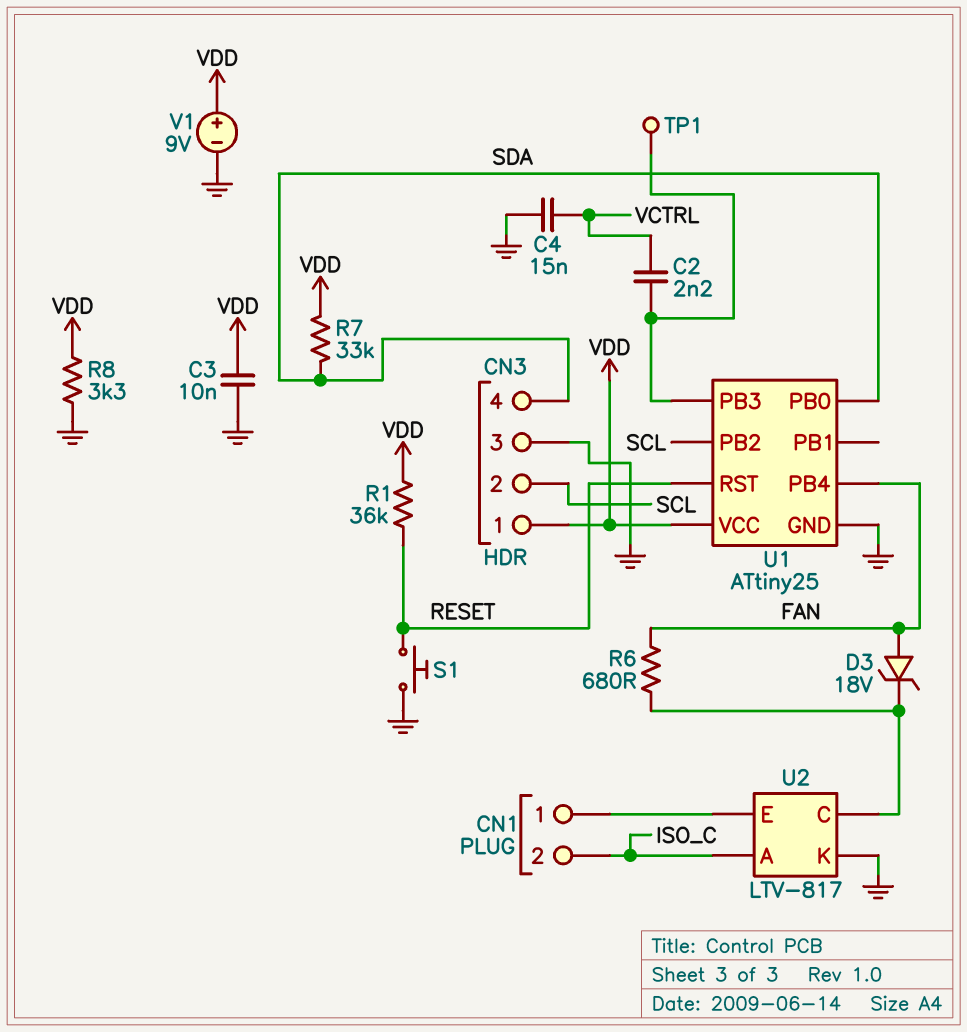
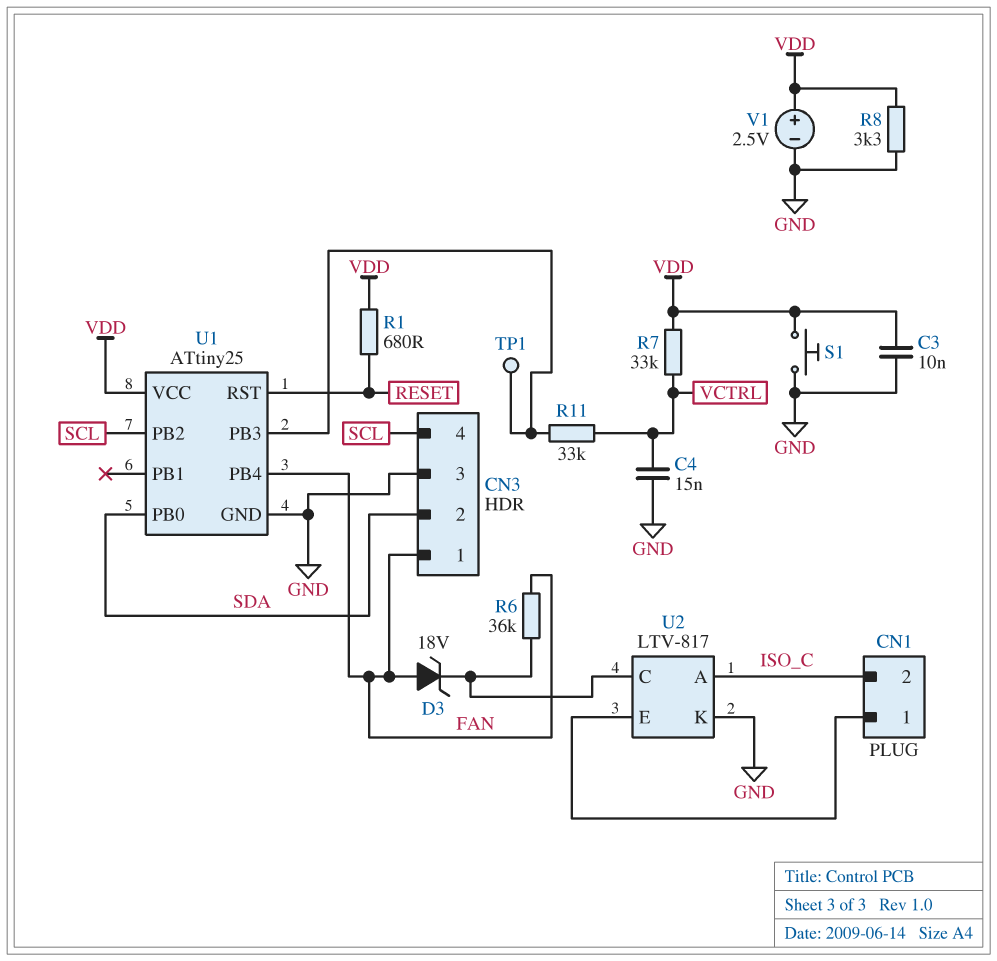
C2: 2.2nF (U1/PB3, VCTRL) -> none
CN3 pin 1: VDD -> FAN
CN3 pin 2: SCL -> SDA
CN3 pin 4: SDA -> SCL
R1: 36k (RESET, VDD) -> 680 (RESET, VDD)
R6: 680 (FAN, U2/C) -> 36k (FAN, U2/C)
R7: 33k (SDA, VDD) -> 33k (VCTRL, VDD)
R11: none -> 33k (U1/PB3, VCTRL)
S1: button (GND, RESET) -> button (GND, VDD)
V1: 9V (plus VDD, minus GND) -> 2.5V (plus VDD, minus GND)

